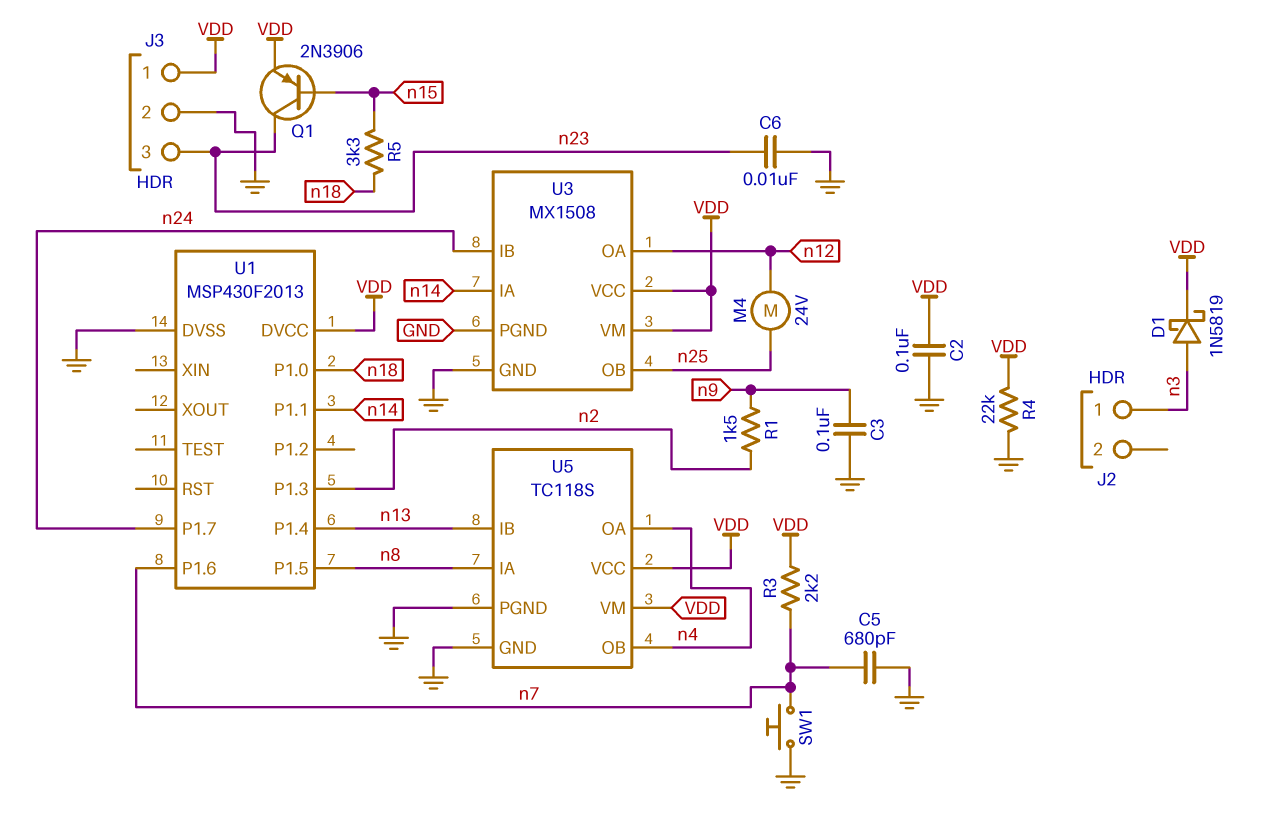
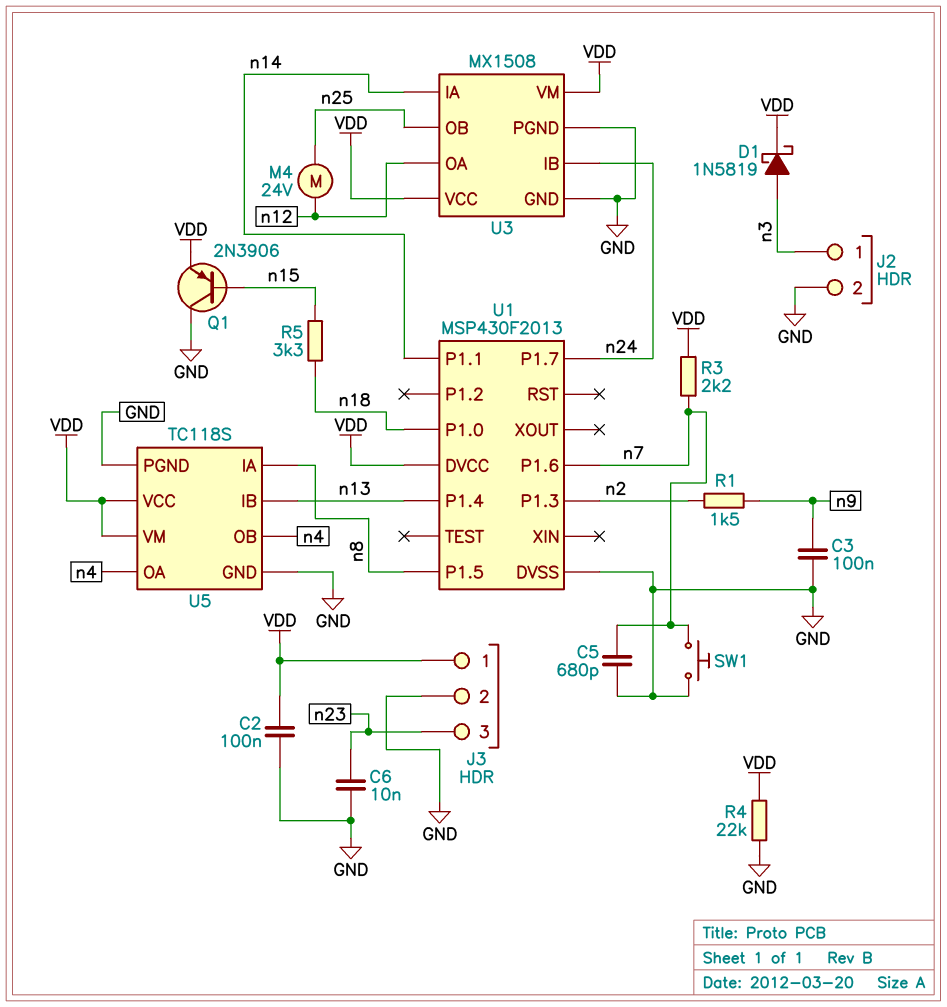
J2 pin 2: none -> GND
Q1: PNP 2N3906 (B n15, C n23, E VDD) -> PNP 2N3906 (B n15, C GND, E VDD)

